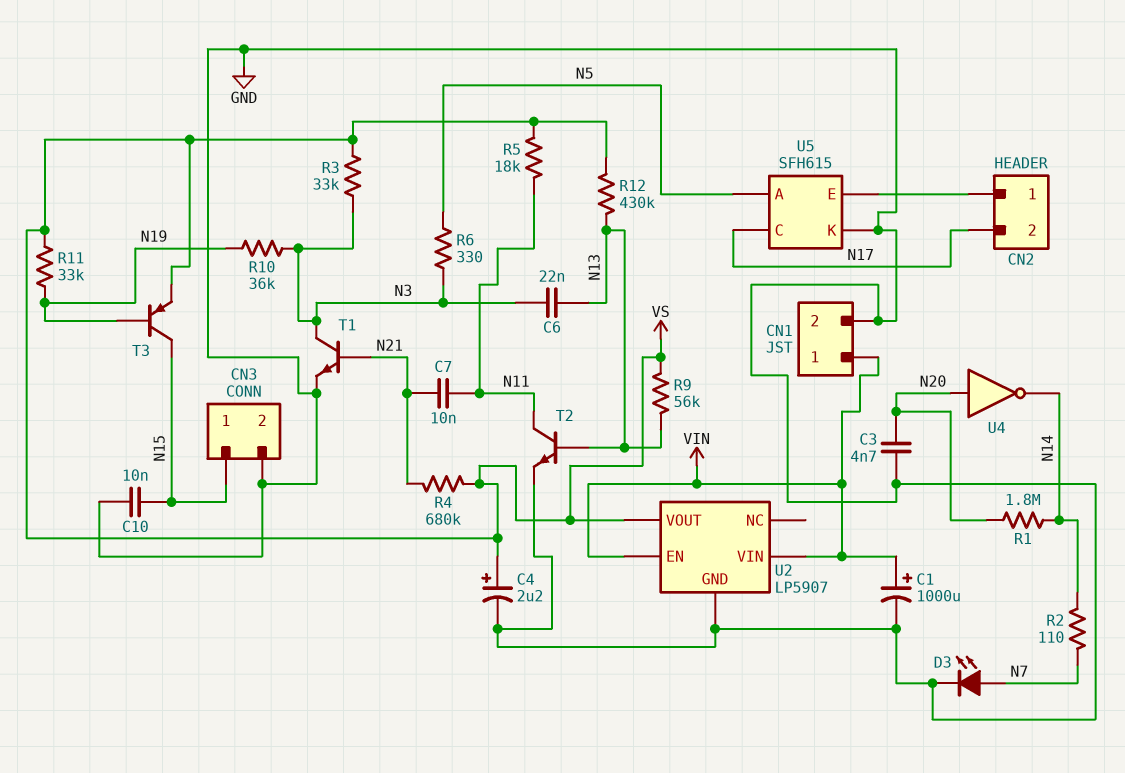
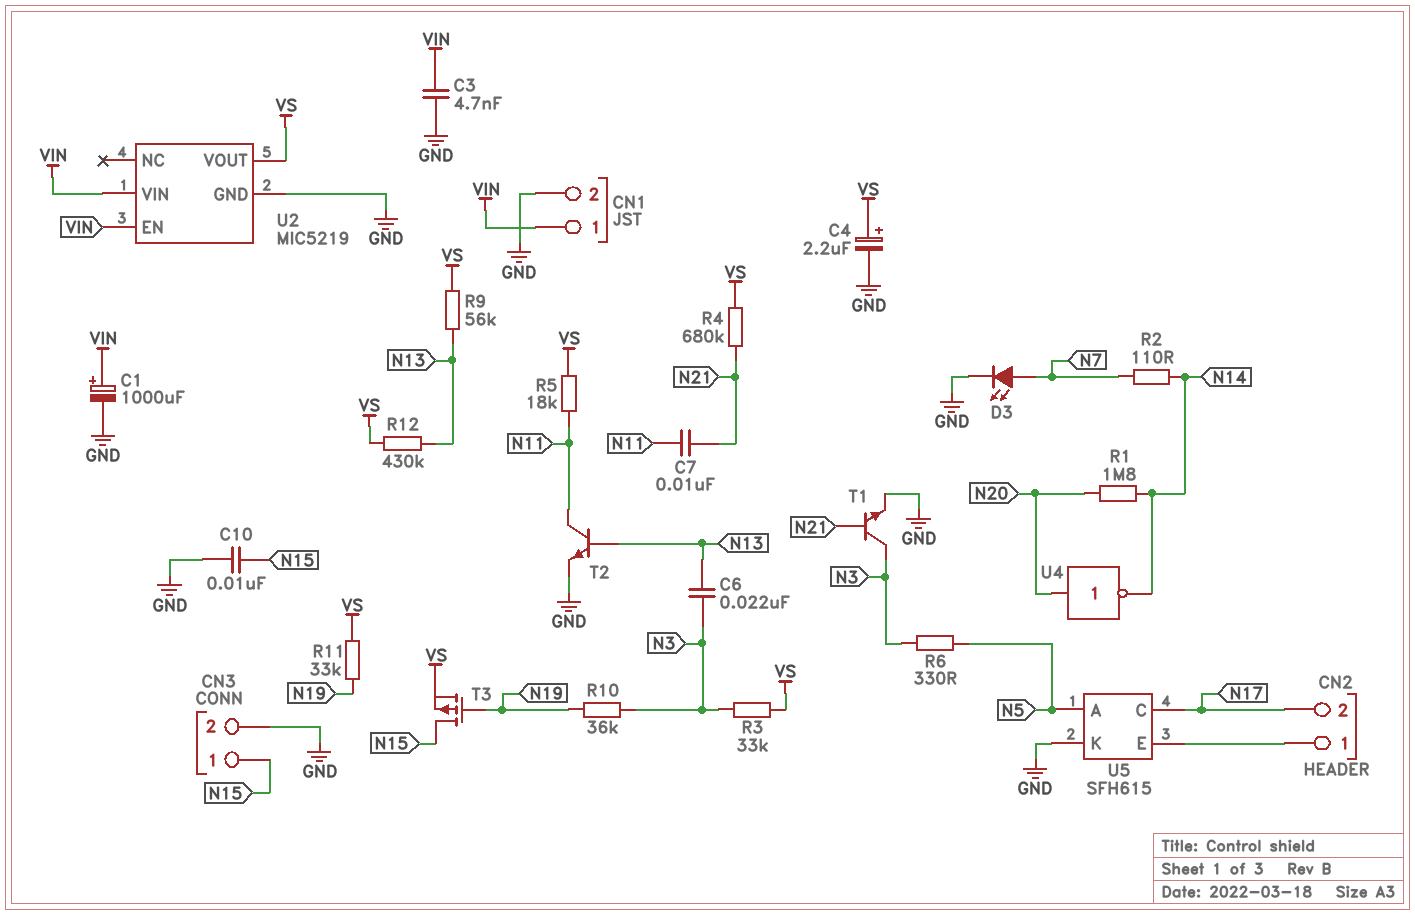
C3: 4.7nF (GND, N20) -> 4.7nF (GND, VIN)
T3: PNP (B N19, C N15, E VS) -> PMOS (G N19, D N15, S VS)
U2: LP5907 -> MIC5219

